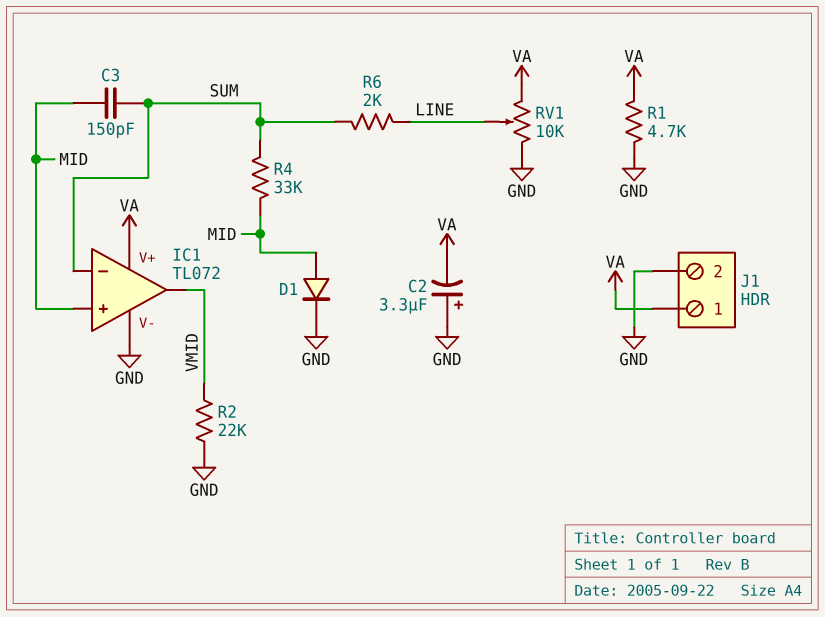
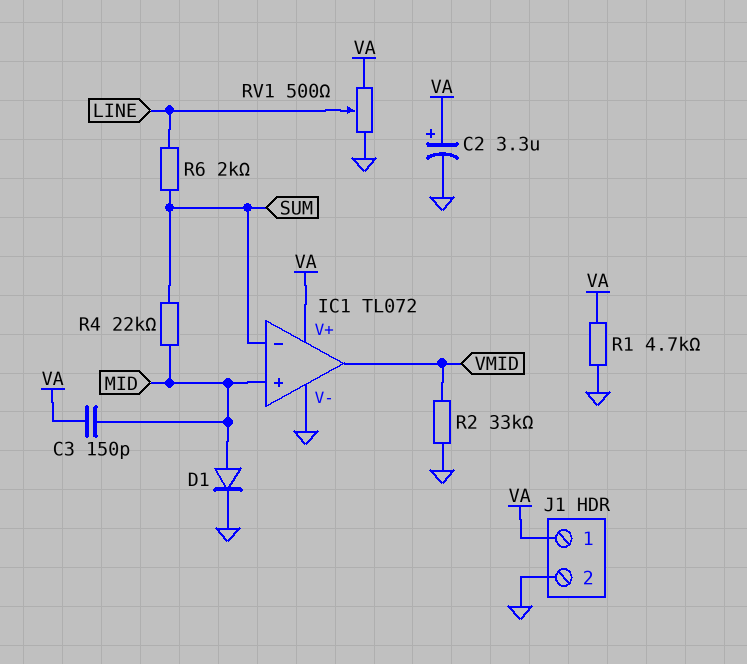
C2: 3.3uF (plus GND, minus VA) -> 3.3uF (plus VA, minus GND)
C3: 150pF (MID, SUM) -> 150pF (MID, VA)
R2: 22k (GND, VMID) -> 33k (GND, VMID)
R4: 33k (MID, SUM) -> 22k (MID, SUM)
RV1: 10k (GND, VA, wiper LINE) -> 500 (GND, VA, wiper LINE)

